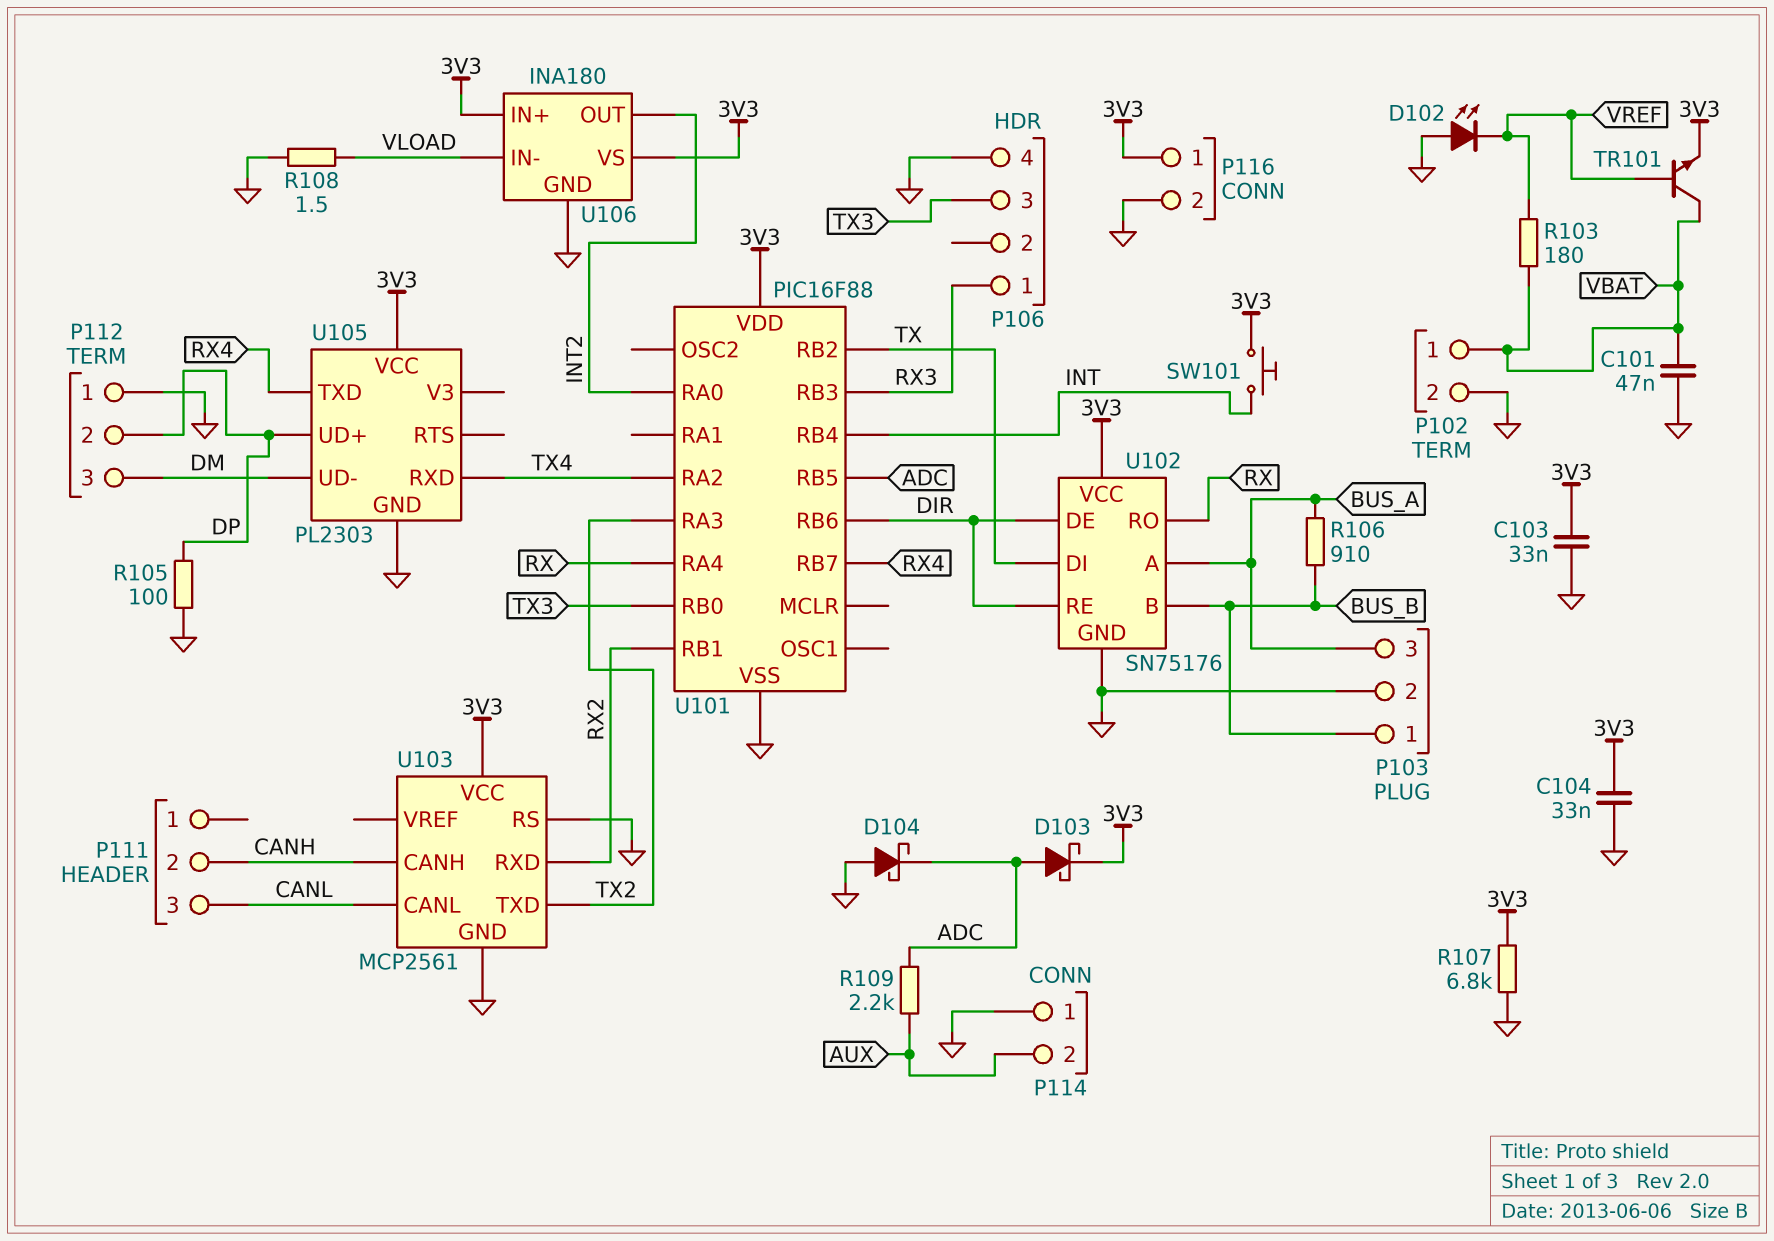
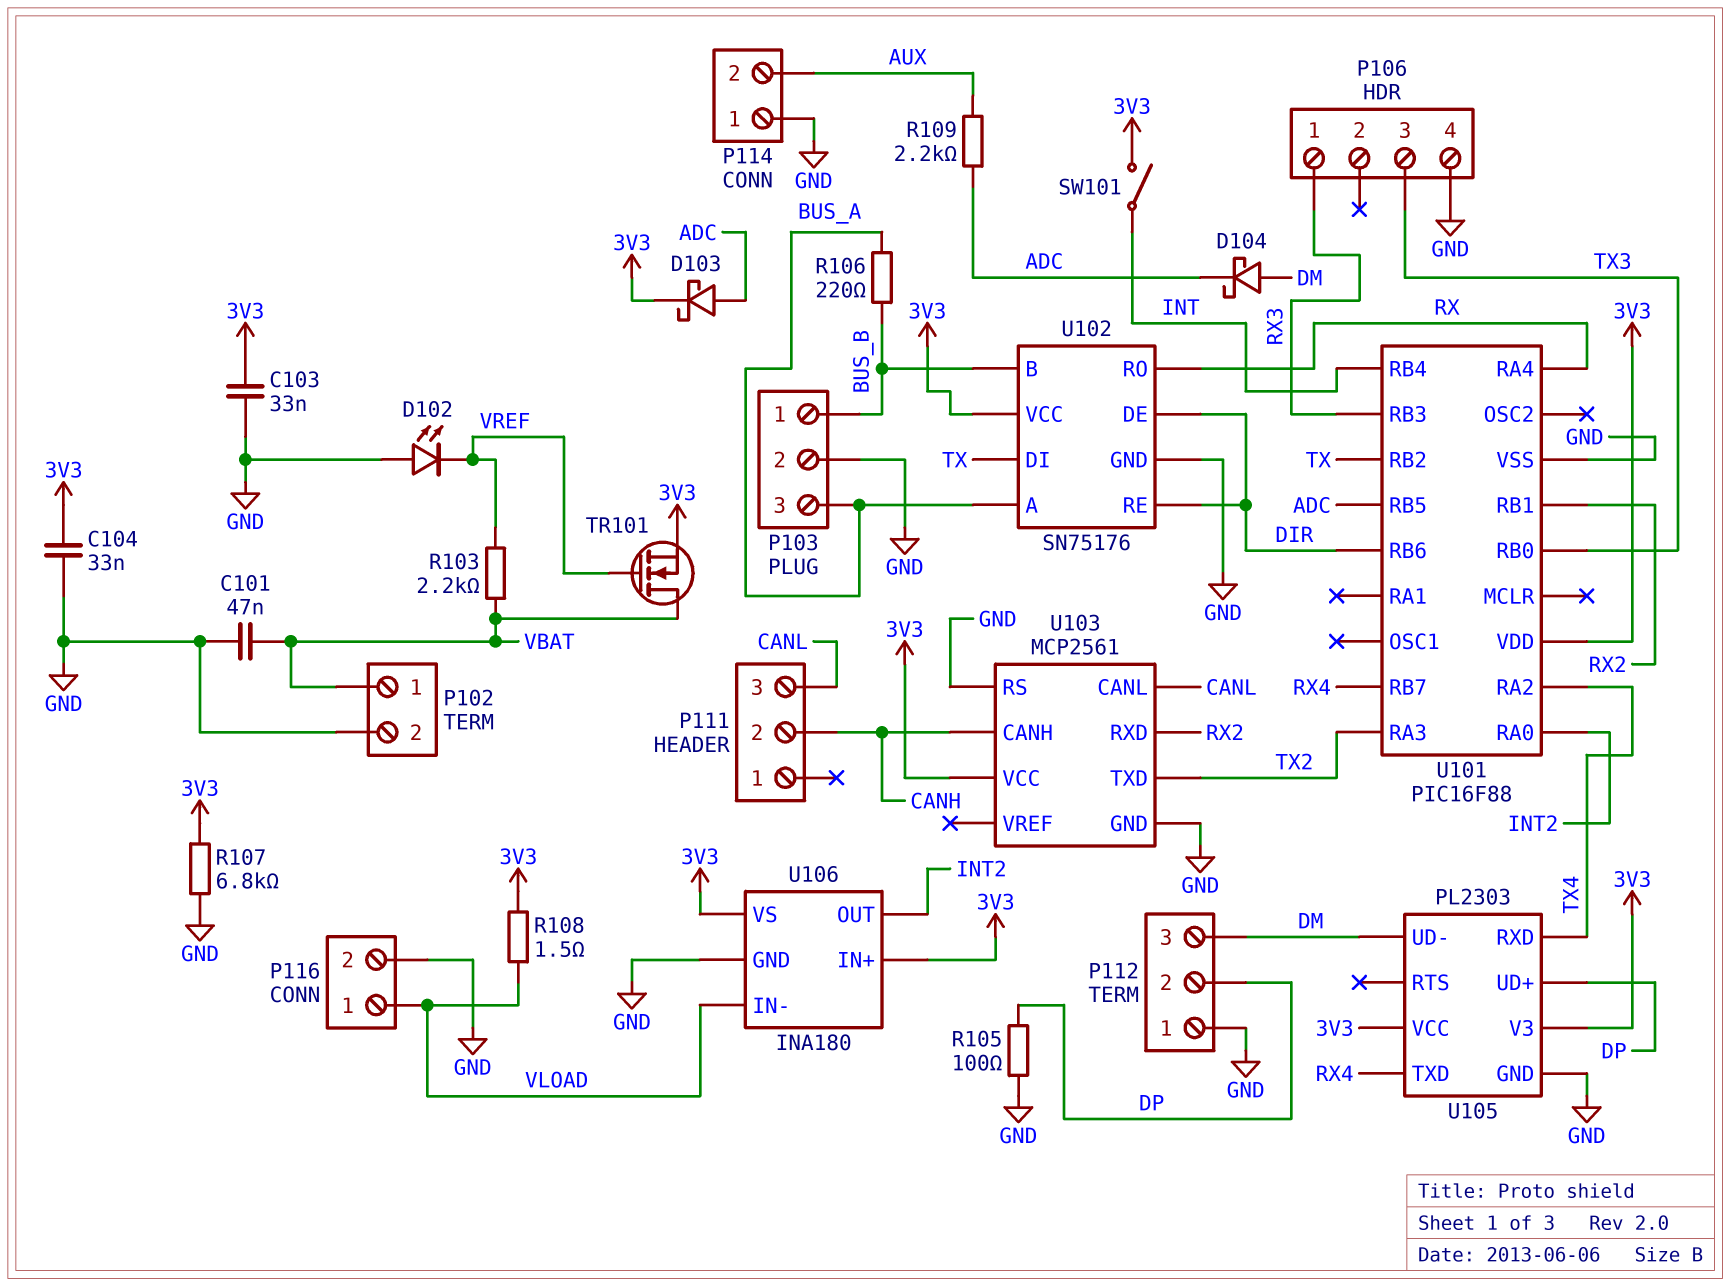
D104: schottky (A GND, K ADC) -> schottky (A DM, K ADC)
P116 pin 1: 3V3 -> VLOAD
R103: 180 (VBAT, VREF) -> 2.2k (VBAT, VREF)
R106: 910 (BUS_A, BUS_B) -> 220 (BUS_A, BUS_B)
R108: 1.5 (GND, VLOAD) -> 1.5 (3V3, VLOAD)
SW101: button (3V3, INT) -> switch (3V3, INT)
TR101: NPN (B VREF, C VBAT, E 3V3) -> NMOS (G VREF, D VBAT, S 3V3)
U105 pin V3: none -> 3V3

